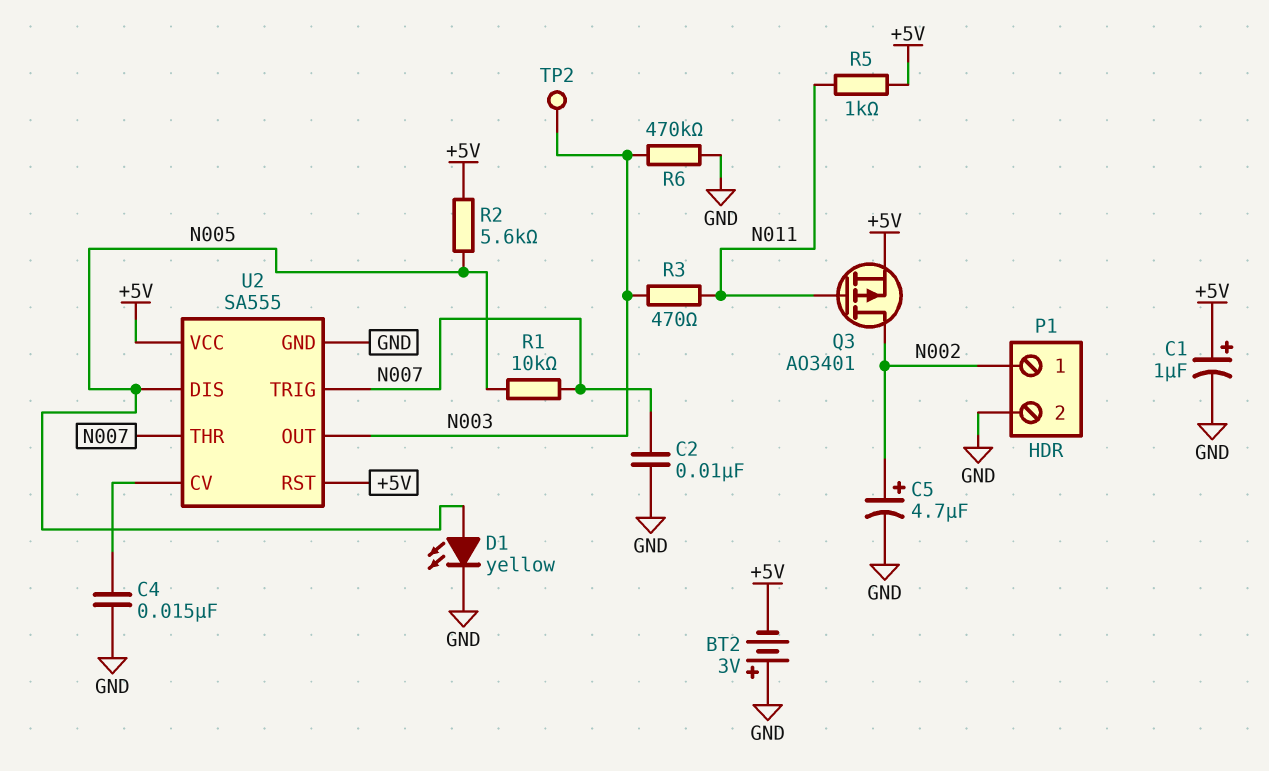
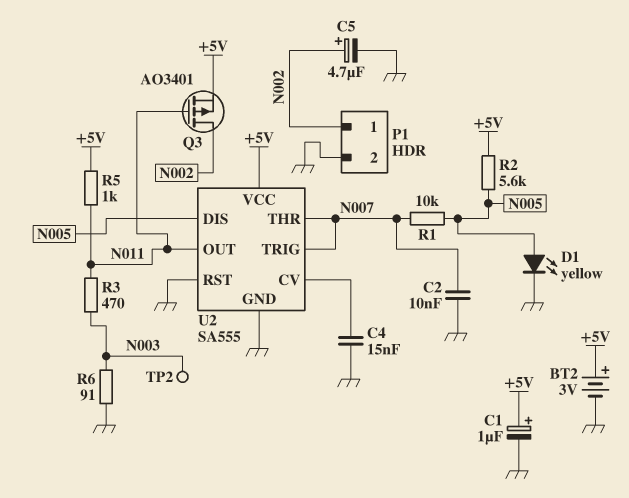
BT2: 3V (plus GND, minus +5V) -> 3V (plus +5V, minus GND)
R6: 470k (GND, N003) -> 91 (GND, N003)
U2 pin OUT: N003 -> N011
U2 pin RST: +5V -> GND

